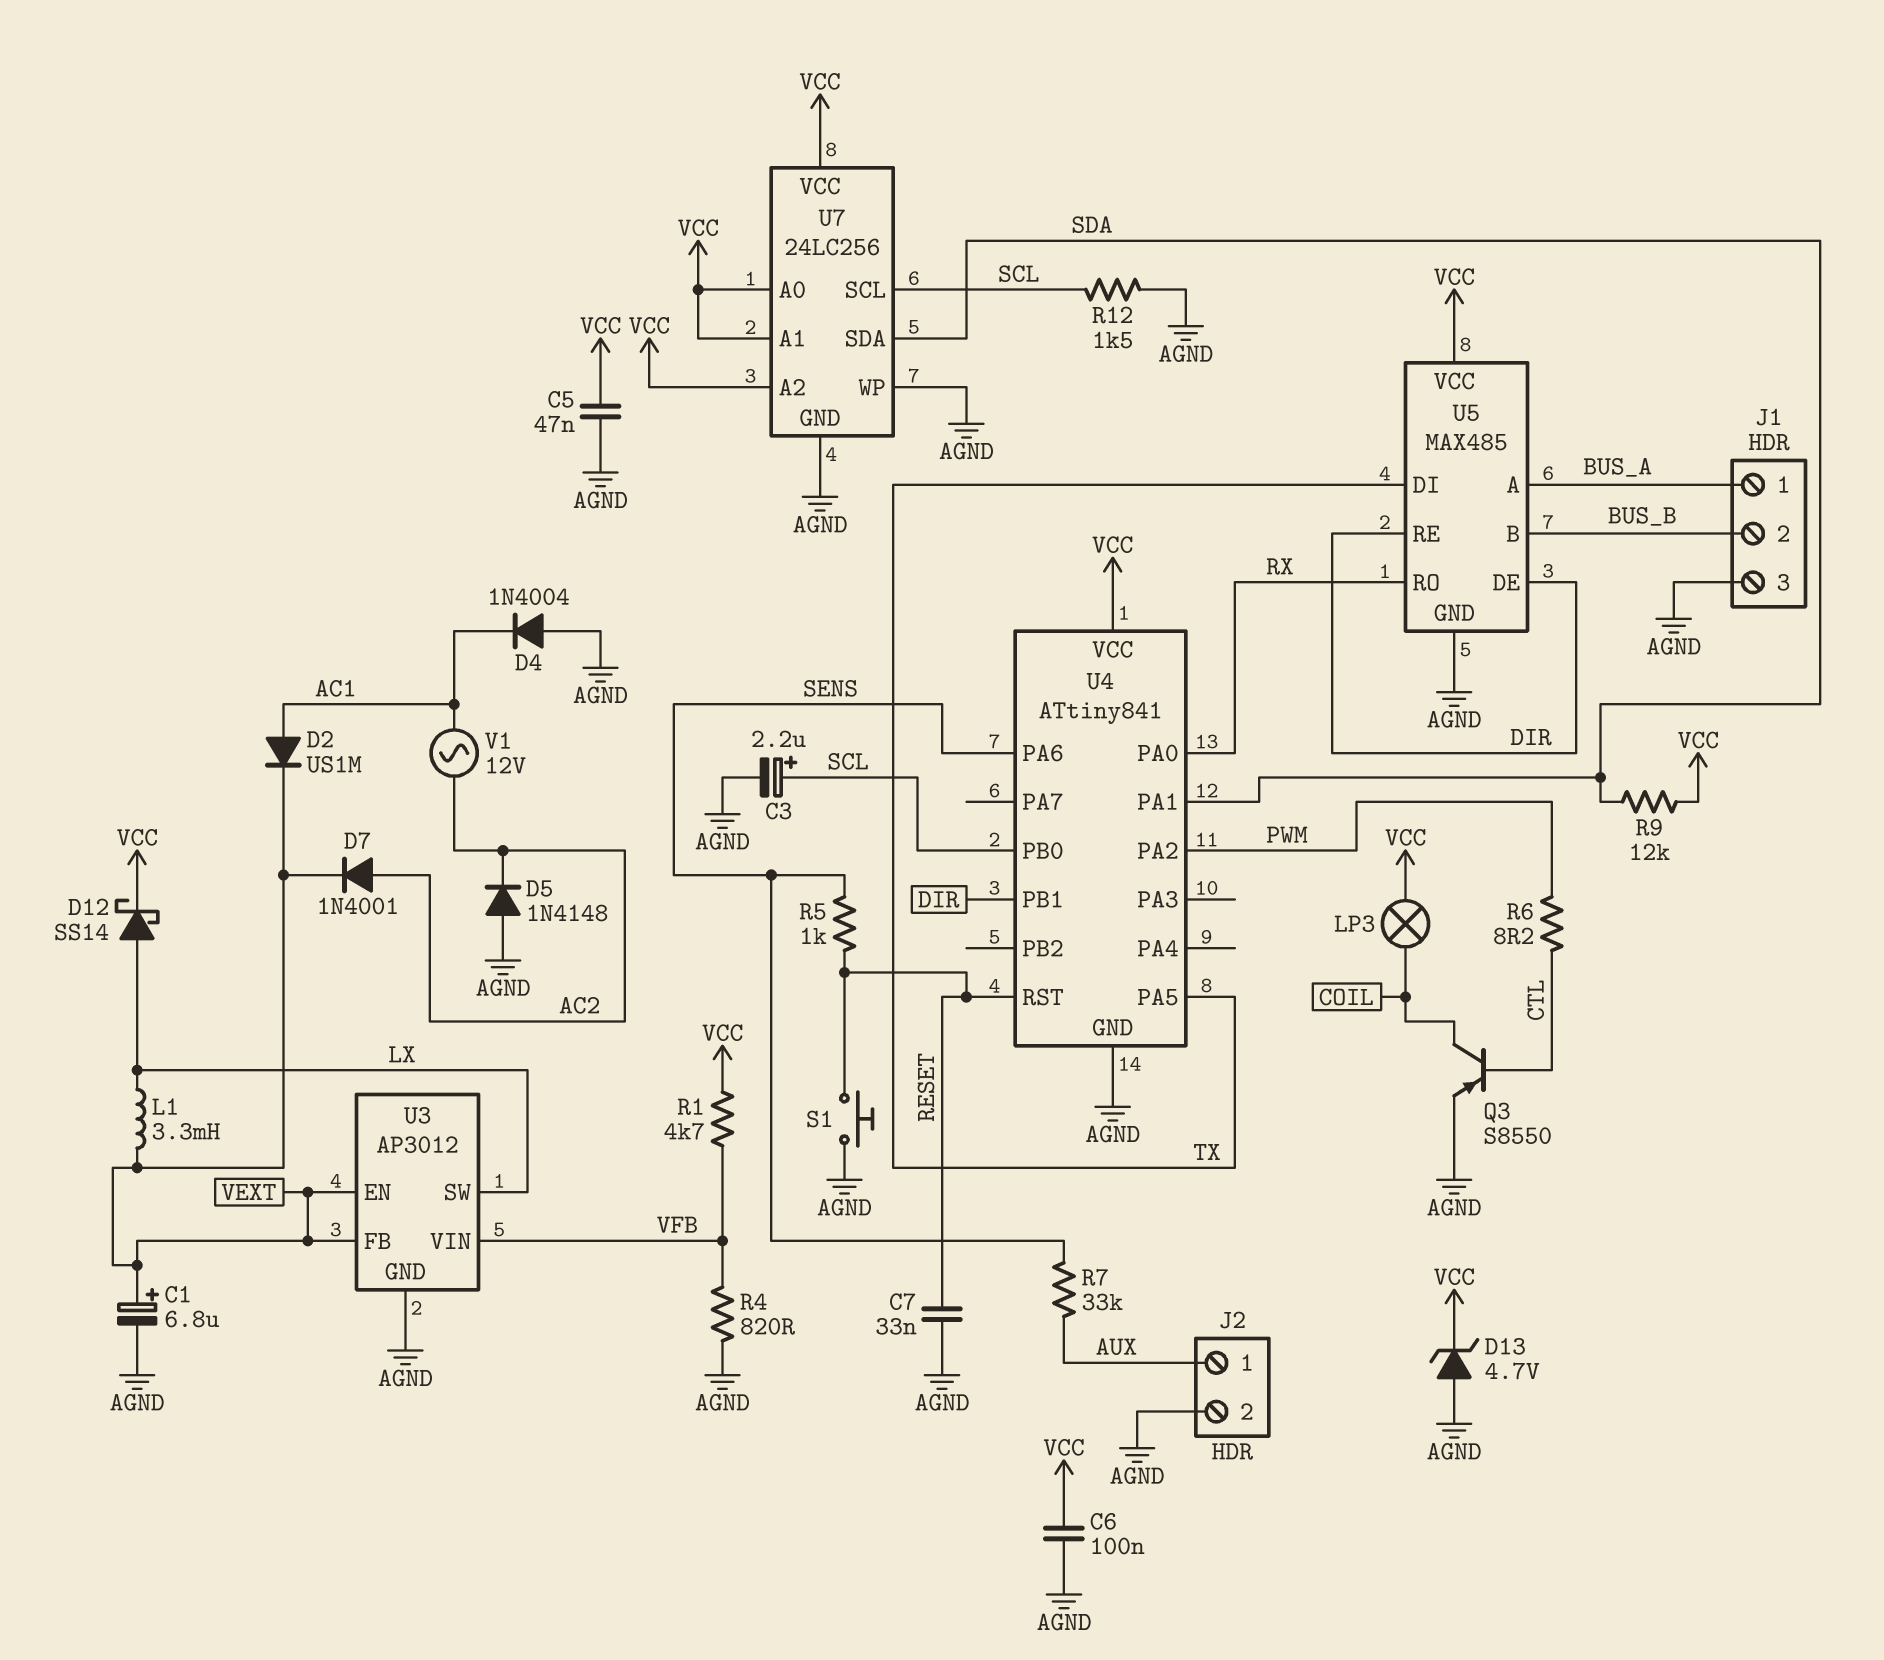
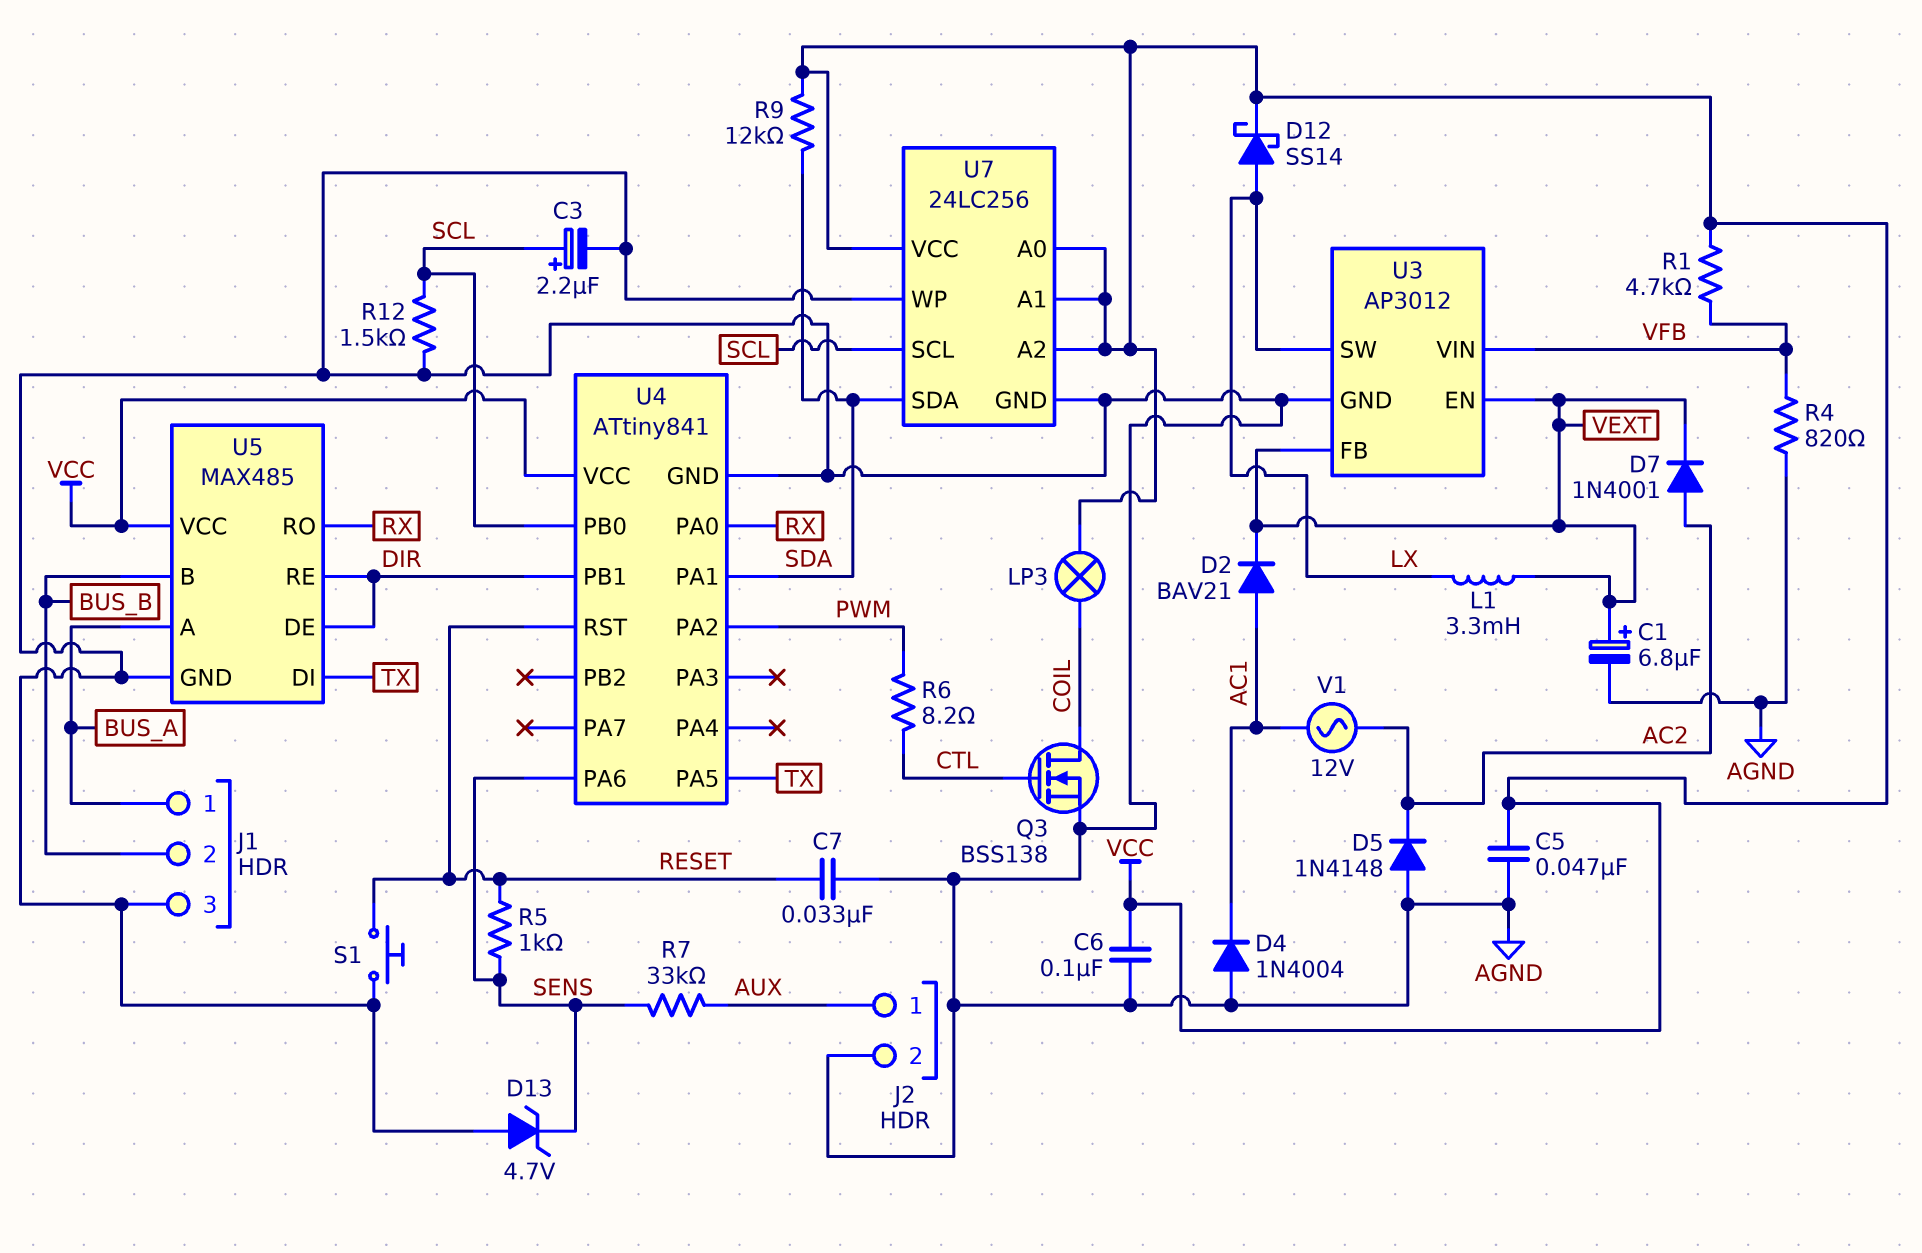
D2: diode US1M (A AC1, K VEXT) -> diode BAV21 (A AC1, K VEXT)
D13: zener 4.7V (A AGND, K VCC) -> zener 4.7V (A AGND, K SENS)
Q3: PNP S8550 (B CTL, C COIL, E AGND) -> NMOS BSS138 (G CTL, D COIL, S AGND)

